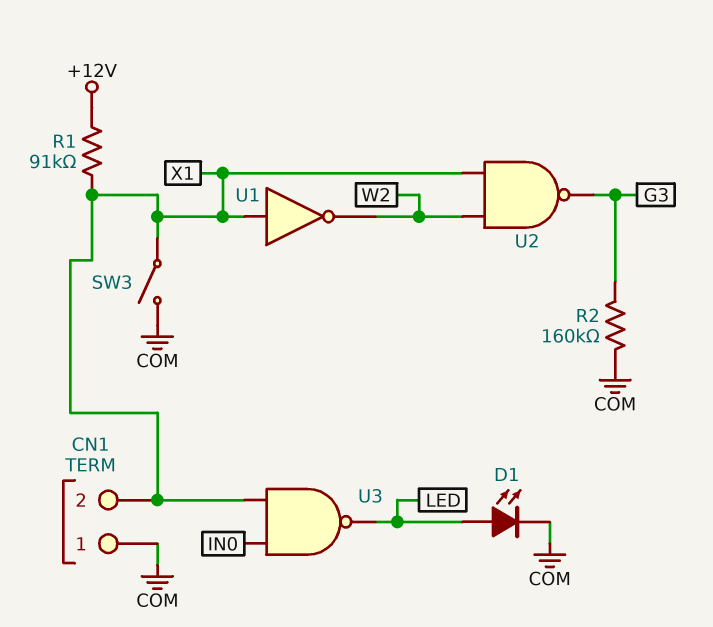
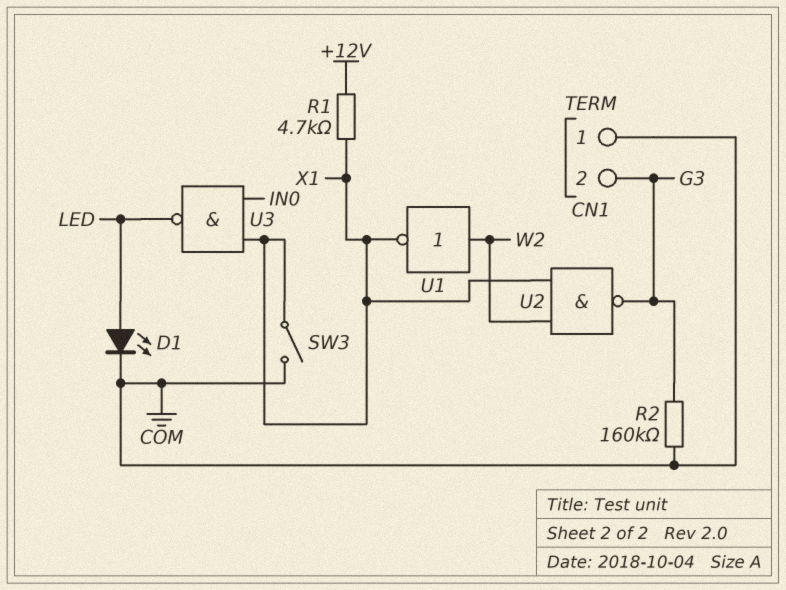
CN1 pin 2: X1 -> G3
R1: 91k (+12V, X1) -> 4.7k (+12V, X1)
U1: NOT (in X1, out W2) -> NOT (in W2, out X1)

